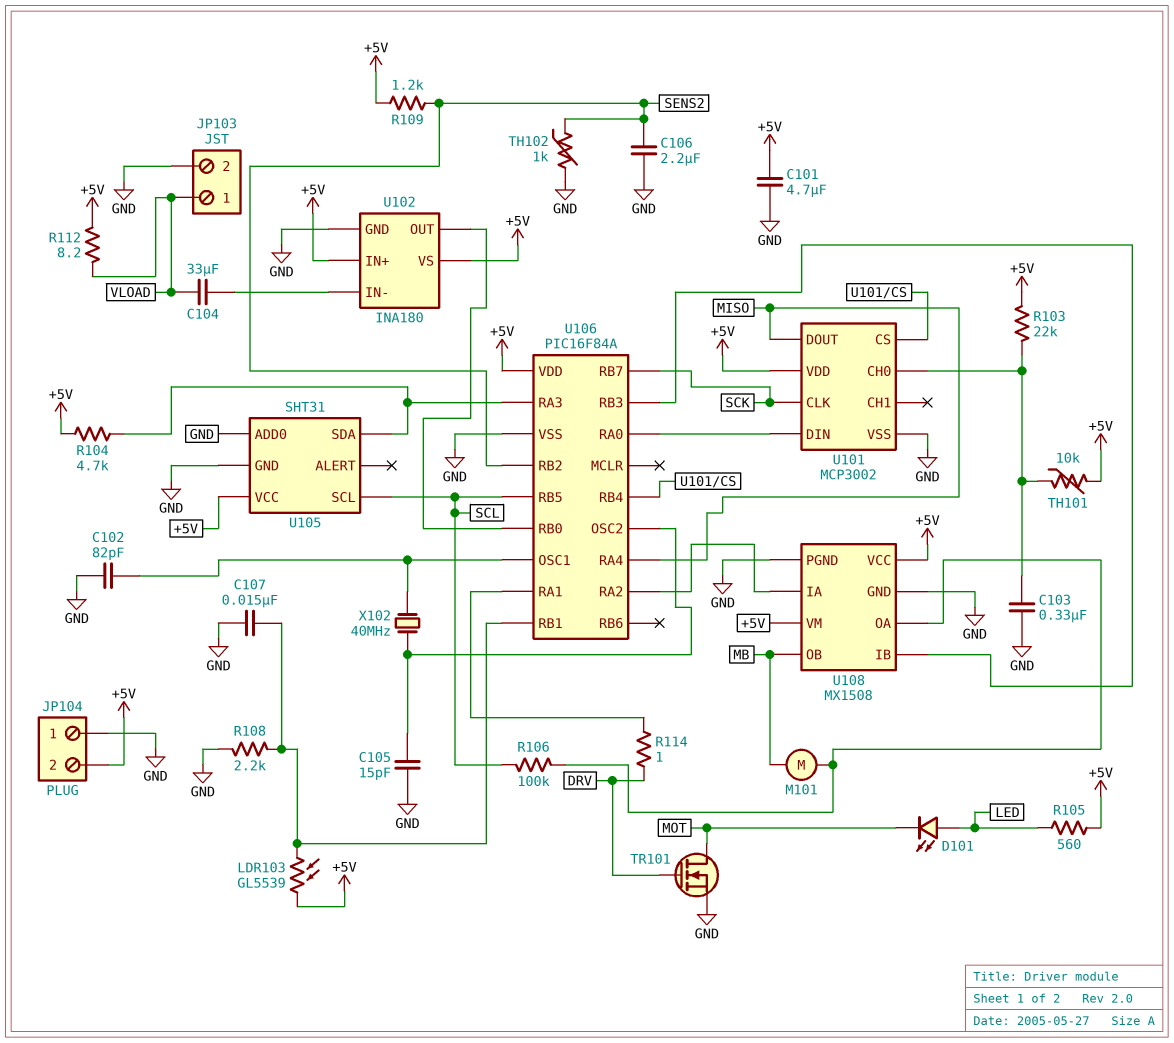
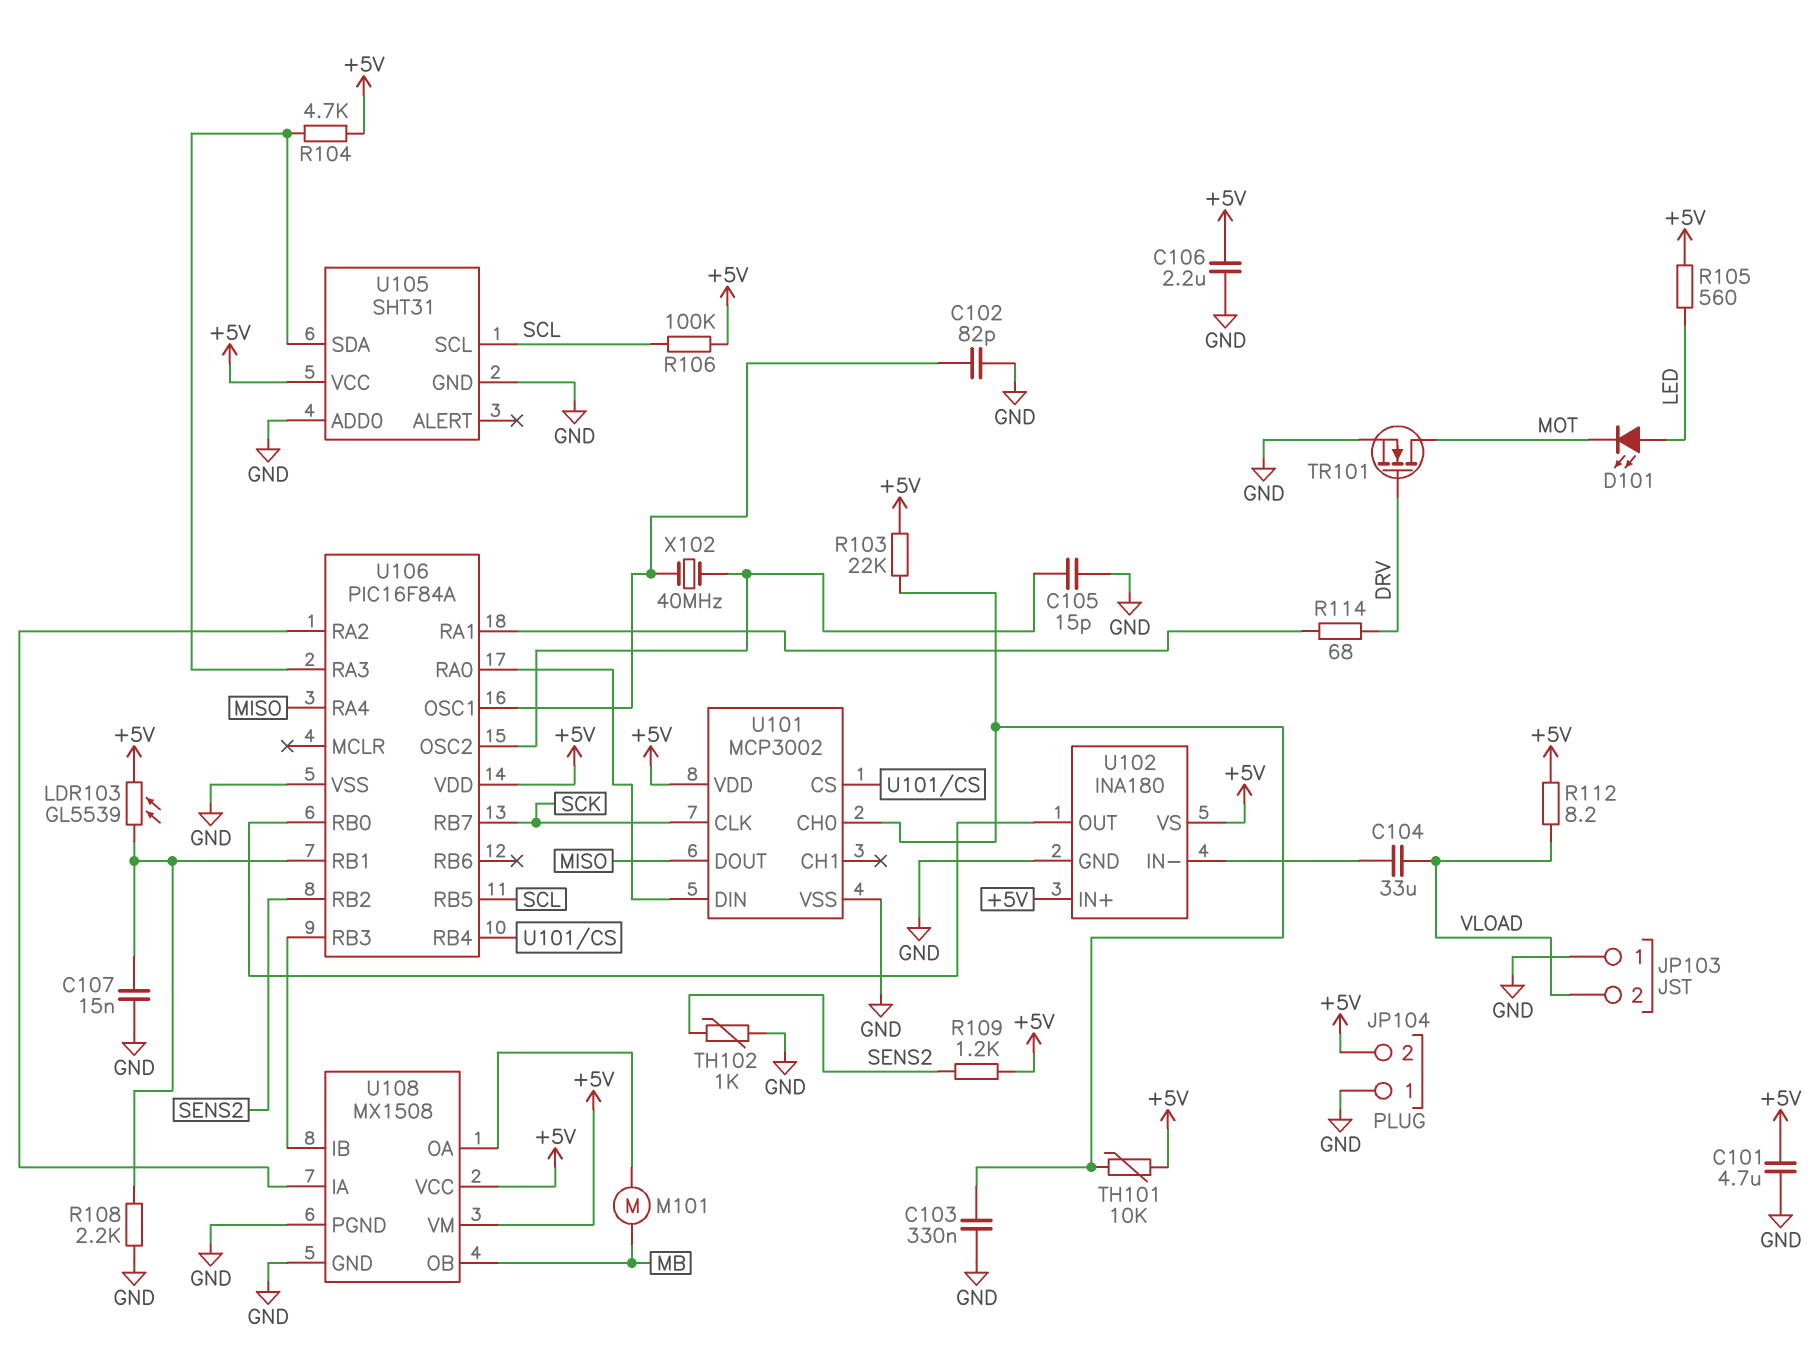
C106: 2.2uF (GND, SENS2) -> 2.2uF (+5V, GND)
JP103 pin 1: VLOAD -> GND
JP103 pin 2: GND -> VLOAD
R106: 100k (SCL, U108/OA) -> 100k (+5V, SCL)
R114: 1 (DRV, U106/RA1) -> 68 (DRV, U106/RA1)

